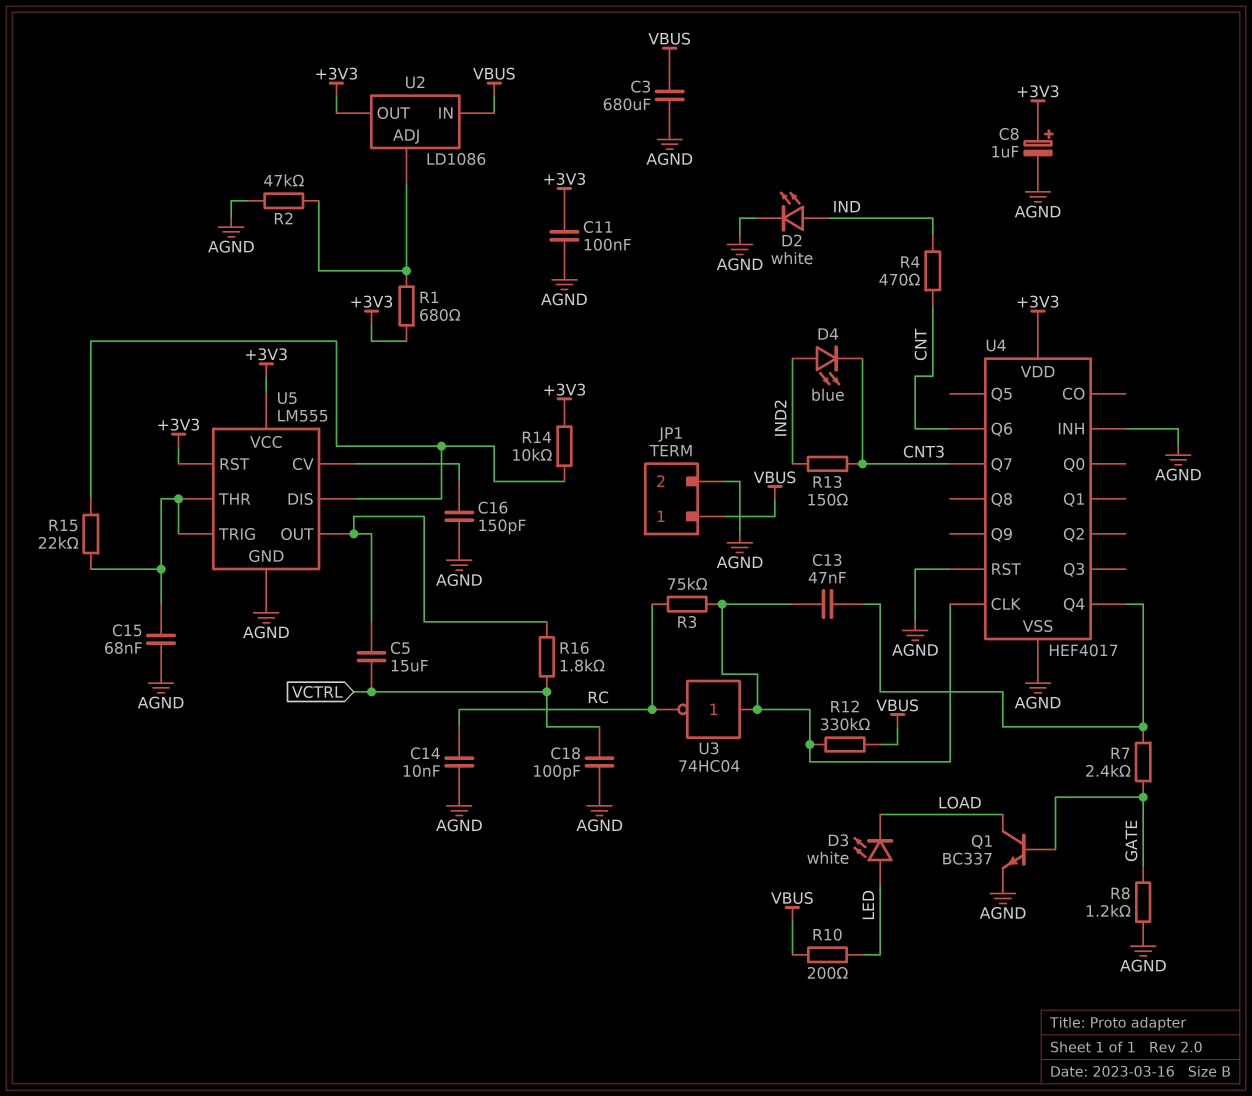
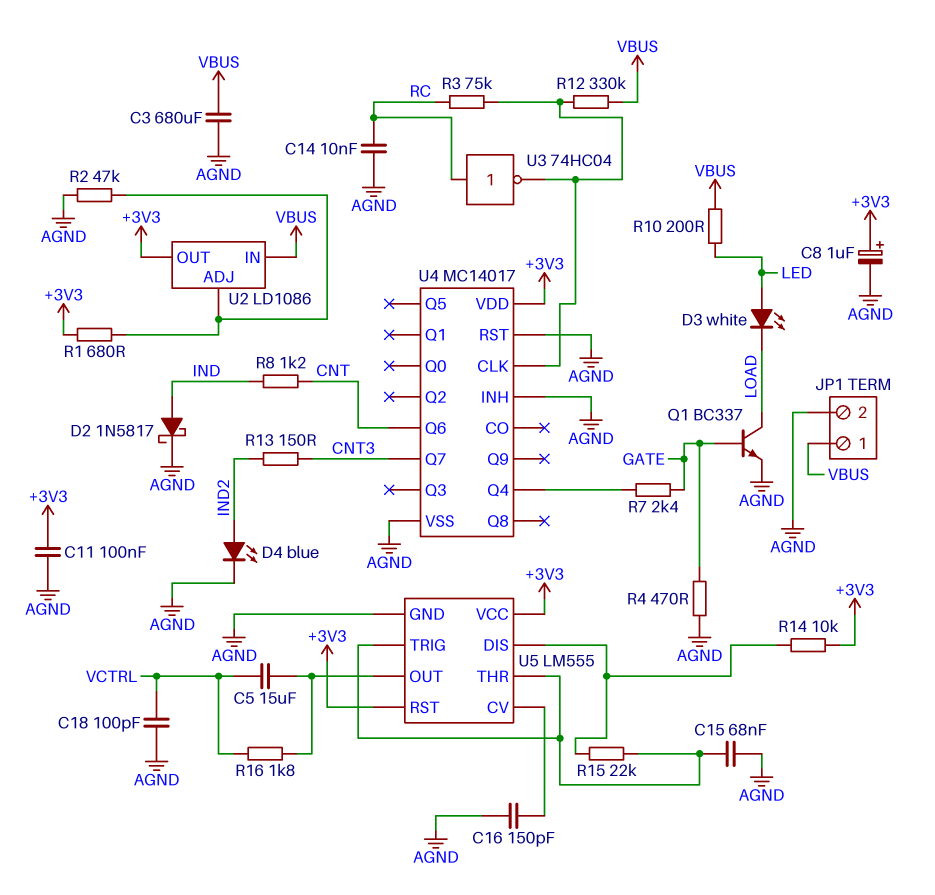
C13: 47nF (U4/CLK, U4/Q4) -> none
D2: LED white (A IND, K AGND) -> schottky 1N5817 (A IND, K AGND)
D4: LED blue (A IND2, K CNT3) -> LED blue (A IND2, K AGND)
R4: 470 (CNT, IND) -> 470 (AGND, GATE)
R8: 1.2k (AGND, GATE) -> 1.2k (CNT, IND)
U3: NOT 74HC04 (in U4/CLK, out RC) -> NOT 74HC04 (in RC, out U4/CLK)
U4: HEF4017 -> MC14017

